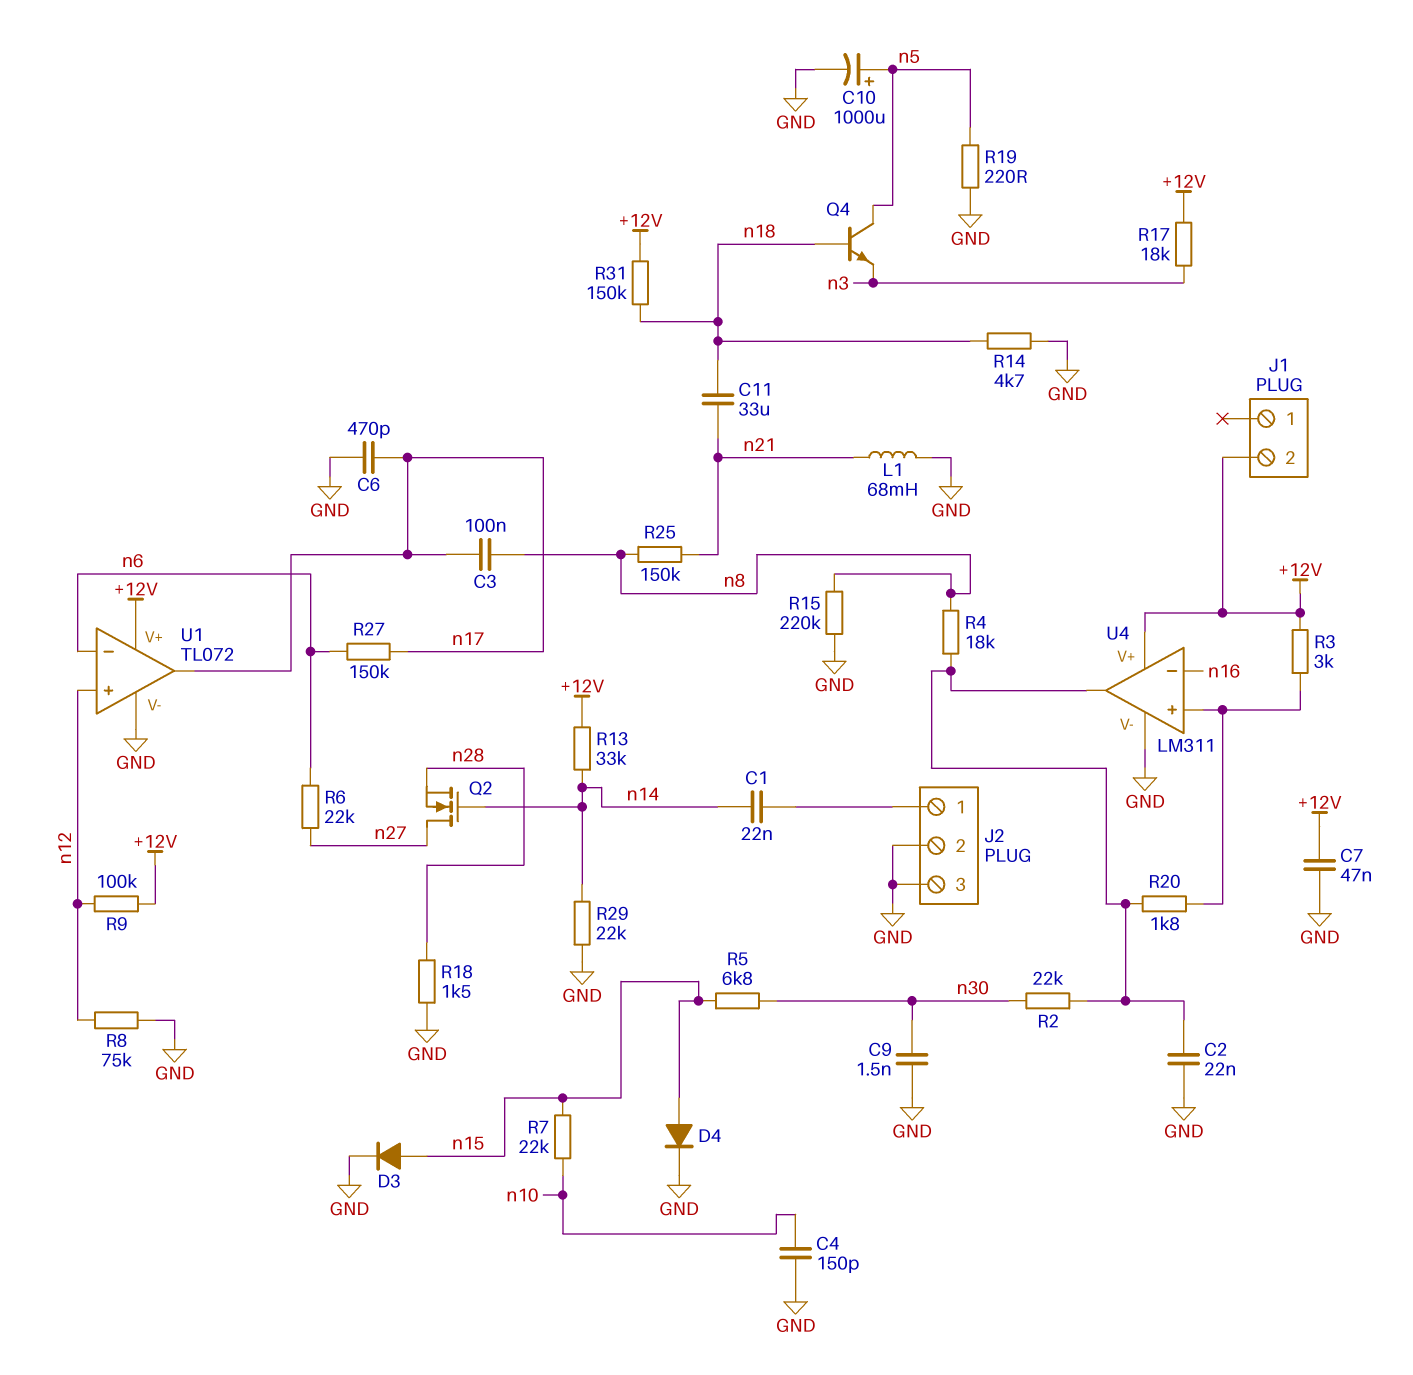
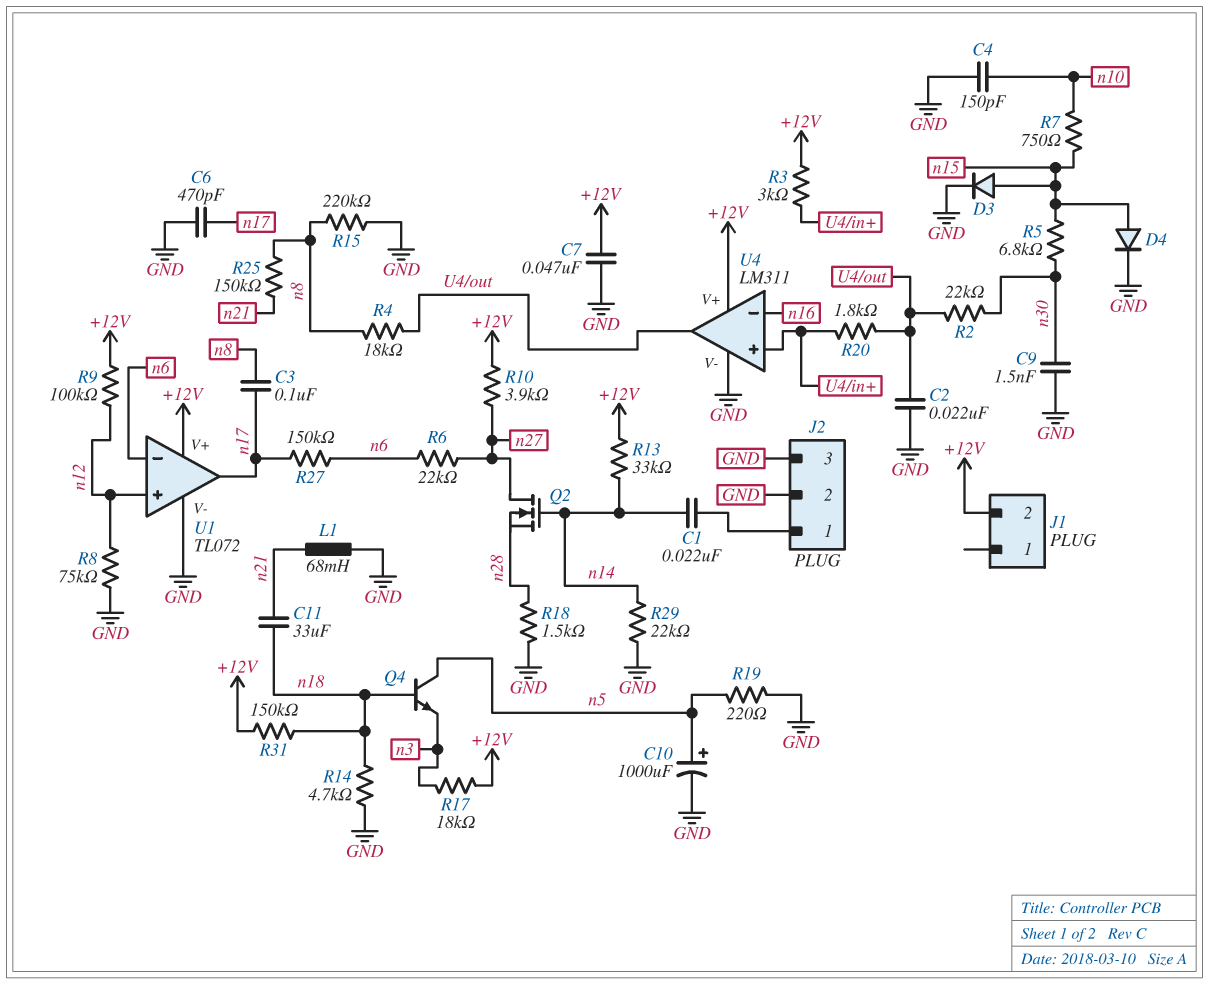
R7: 22k (n10, n15) -> 750 (n10, n15)
R10: none -> 3.9k (+12V, n27)

